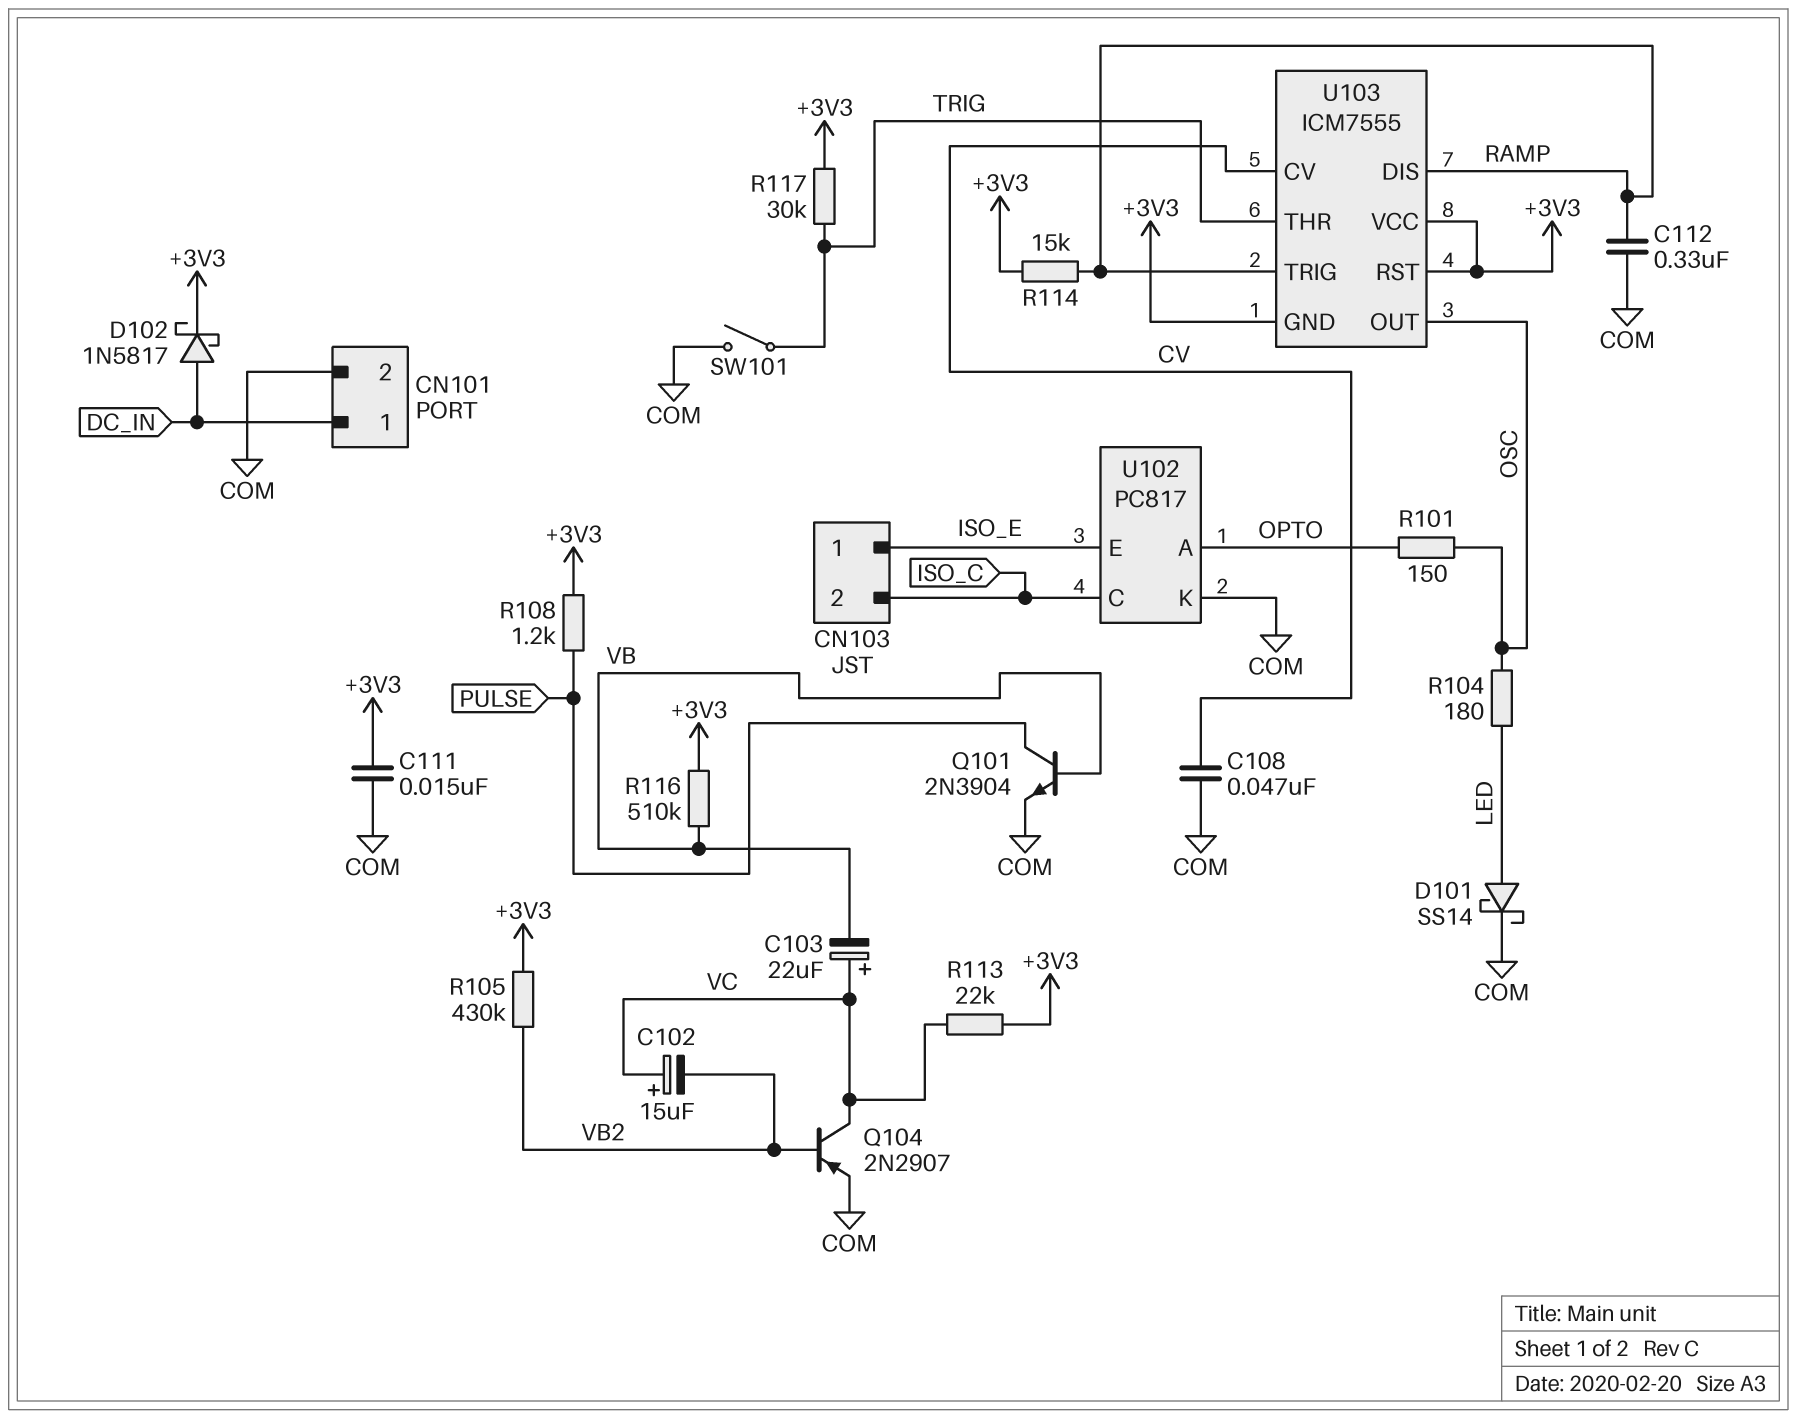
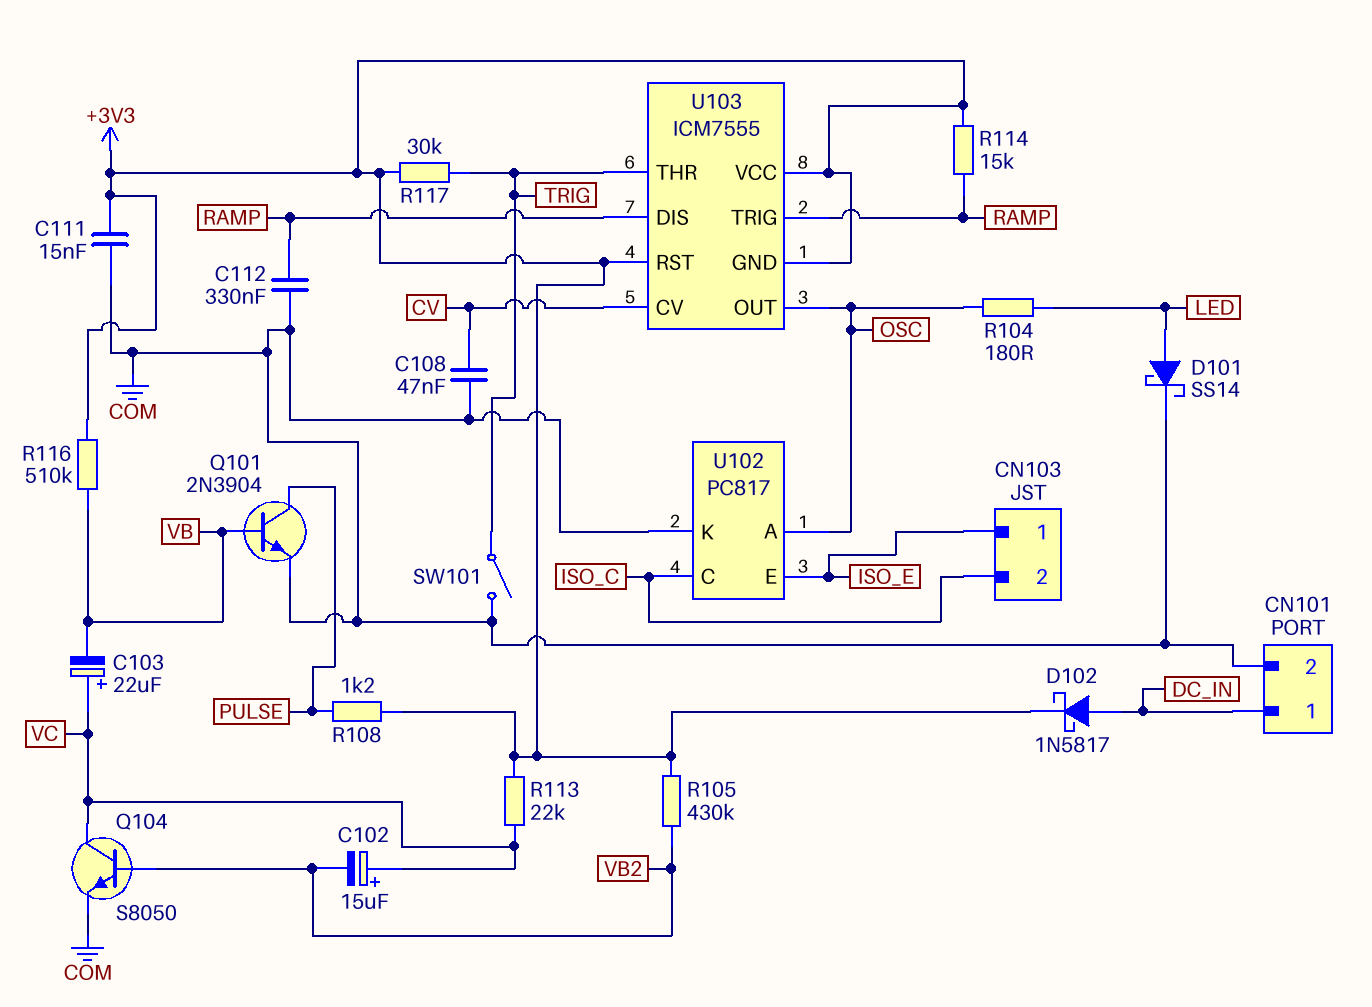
Q104: PNP 2N2907 (B VB2, C VC, E COM) -> NPN S8050 (B VB2, C VC, E COM)
R101: 150 (OPTO, OSC) -> none
U102 pin A: OPTO -> OSC

